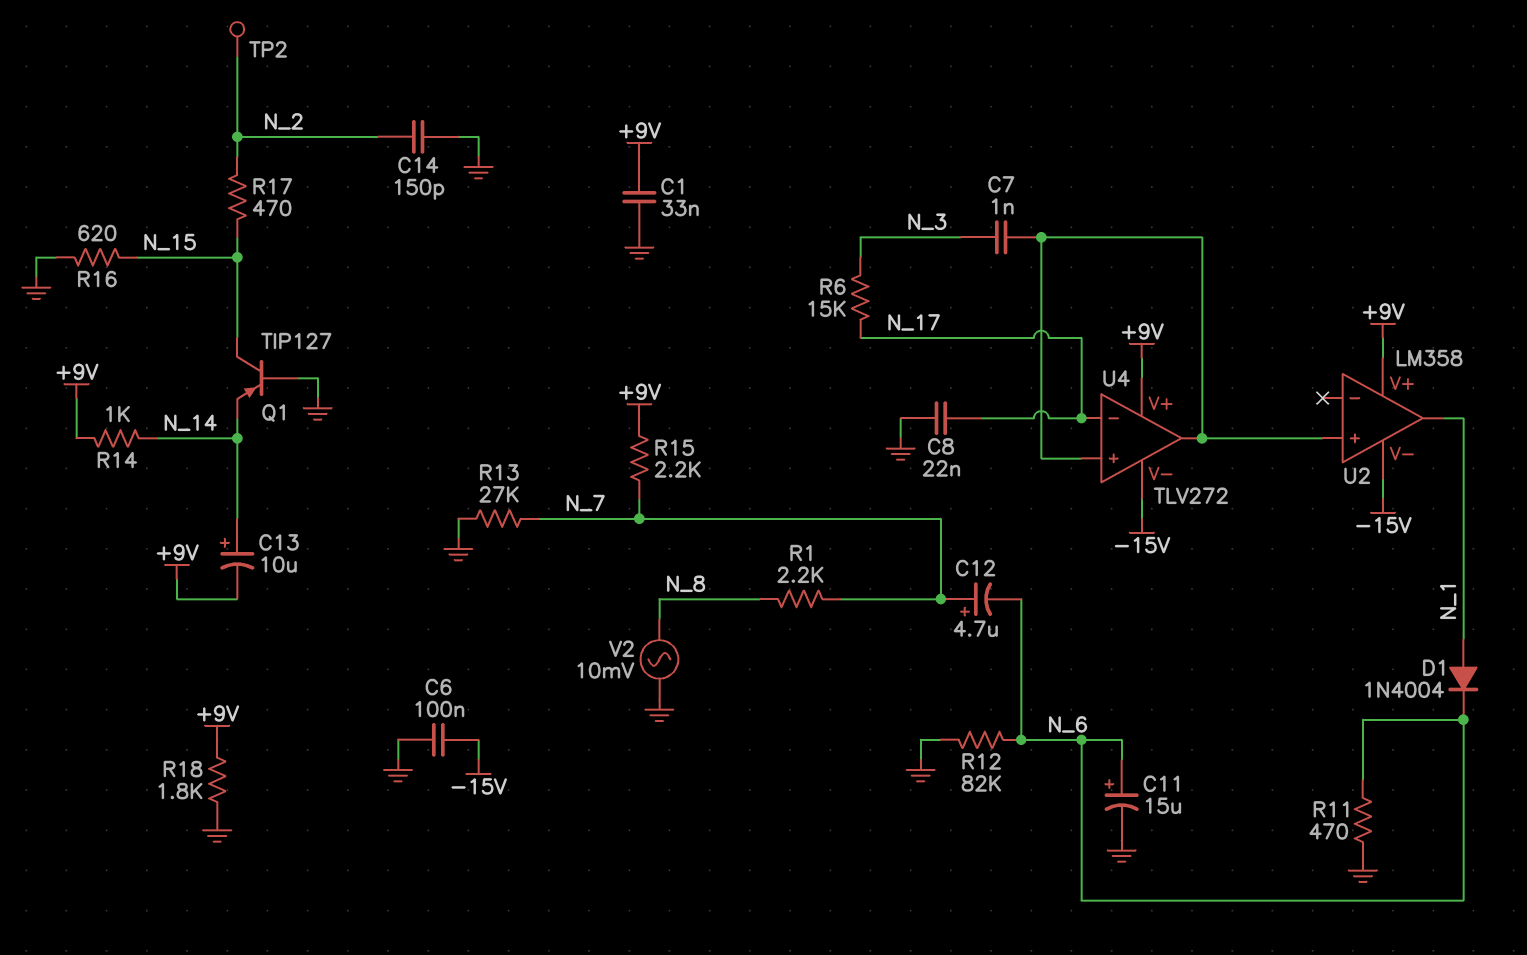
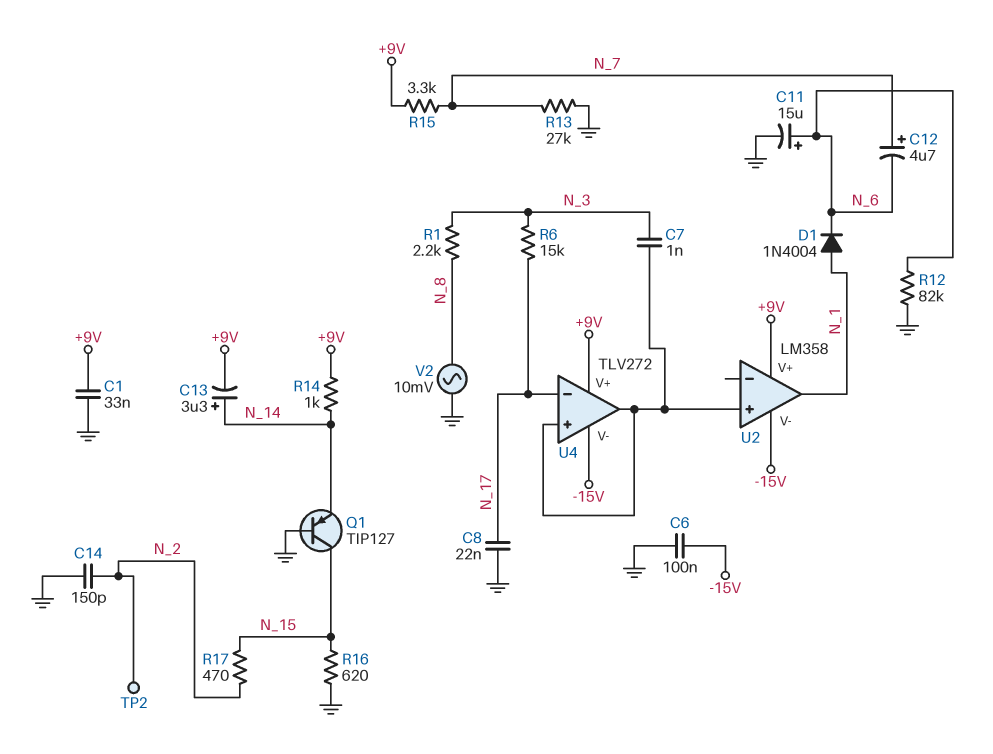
C13: 10uF (plus N_14, minus +9V) -> 3.3uF (plus N_14, minus +9V)
R1: 2.2k (N_7, N_8) -> 2.2k (N_3, N_8)
R11: 470 (GND, N_6) -> none
R15: 2.2k (+9V, N_7) -> 3.3k (+9V, N_7)
R18: 1.8k (+9V, GND) -> none

